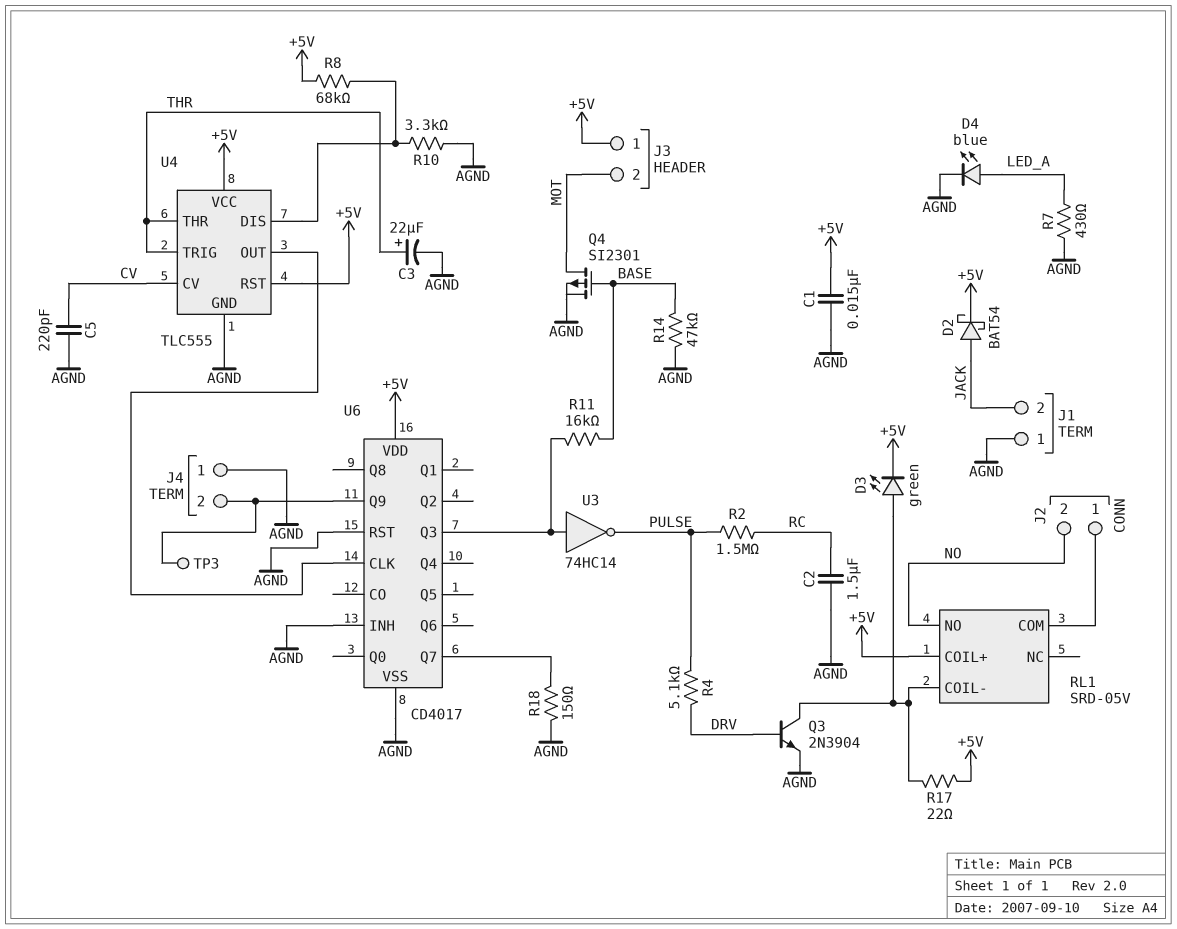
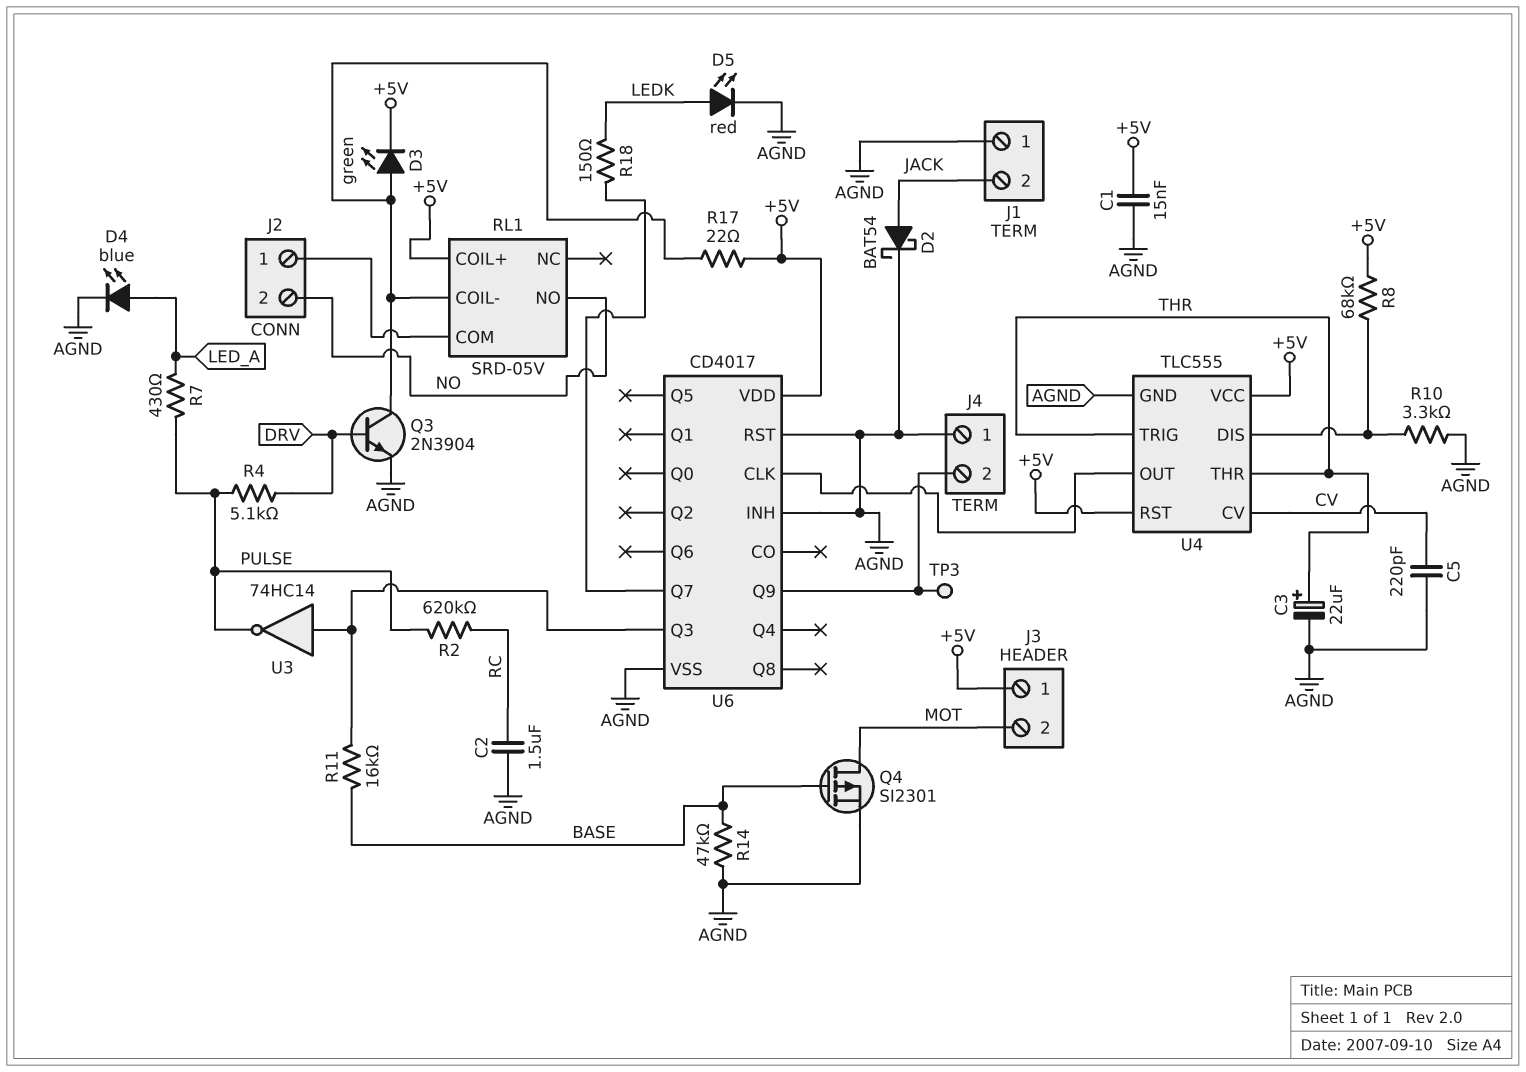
D2: schottky BAT54 (A JACK, K +5V) -> schottky BAT54 (A JACK, K AGND)
D5: none -> LED red (A LEDK, K AGND)
R2: 1.5M (PULSE, RC) -> 620k (PULSE, RC)
R7: 430 (AGND, LED_A) -> 430 (LED_A, PULSE)
R18: 150 (AGND, U6/Q7) -> 150 (LEDK, U6/Q7)

